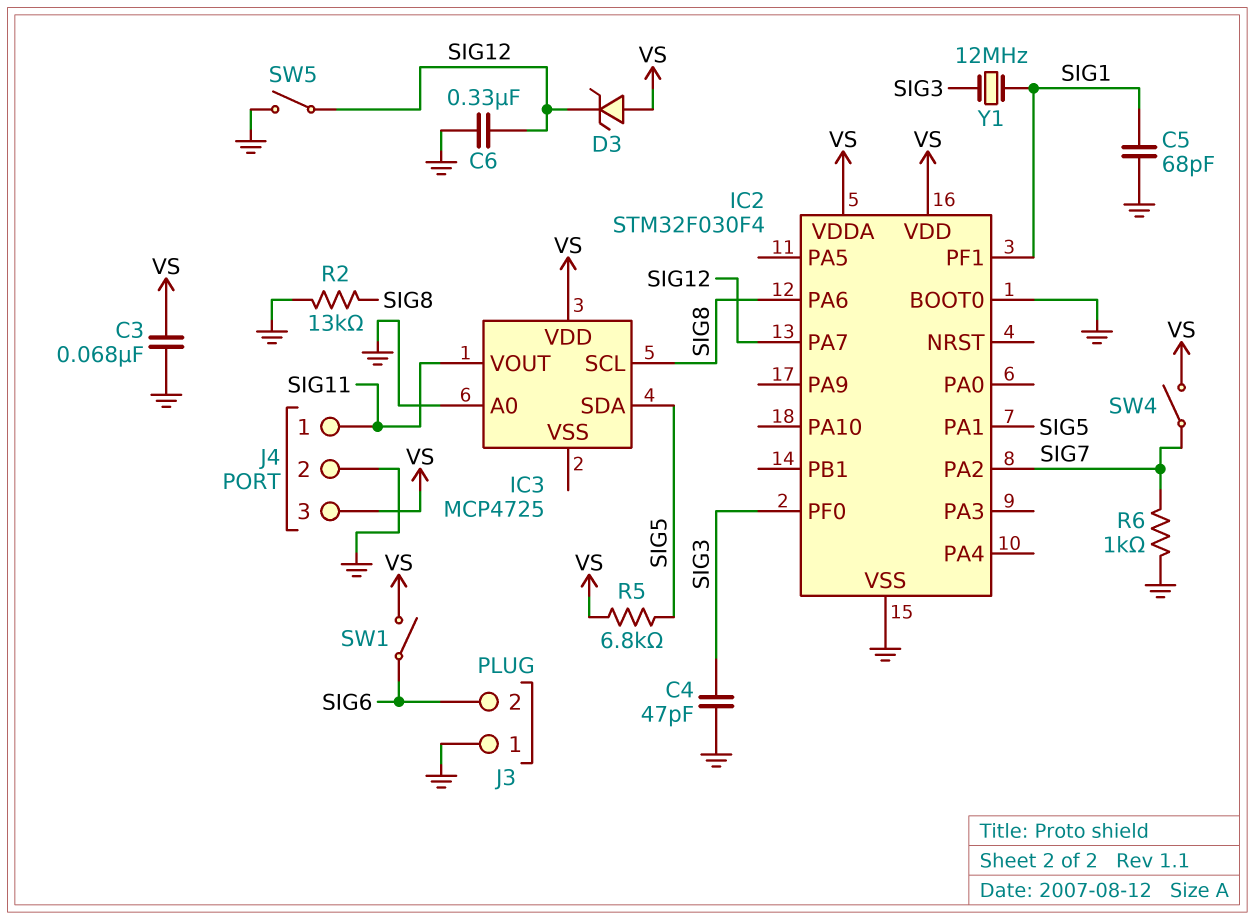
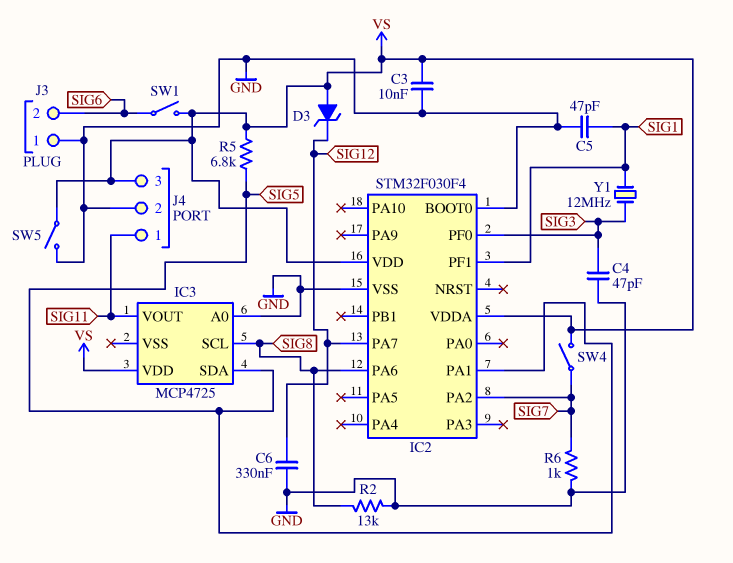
C3: 68nF (GND, VS) -> 10nF (GND, VS)
C5: 68pF (GND, SIG1) -> 47pF (GND, SIG1)
SW5: switch (GND, SIG12) -> switch (GND, VS)

